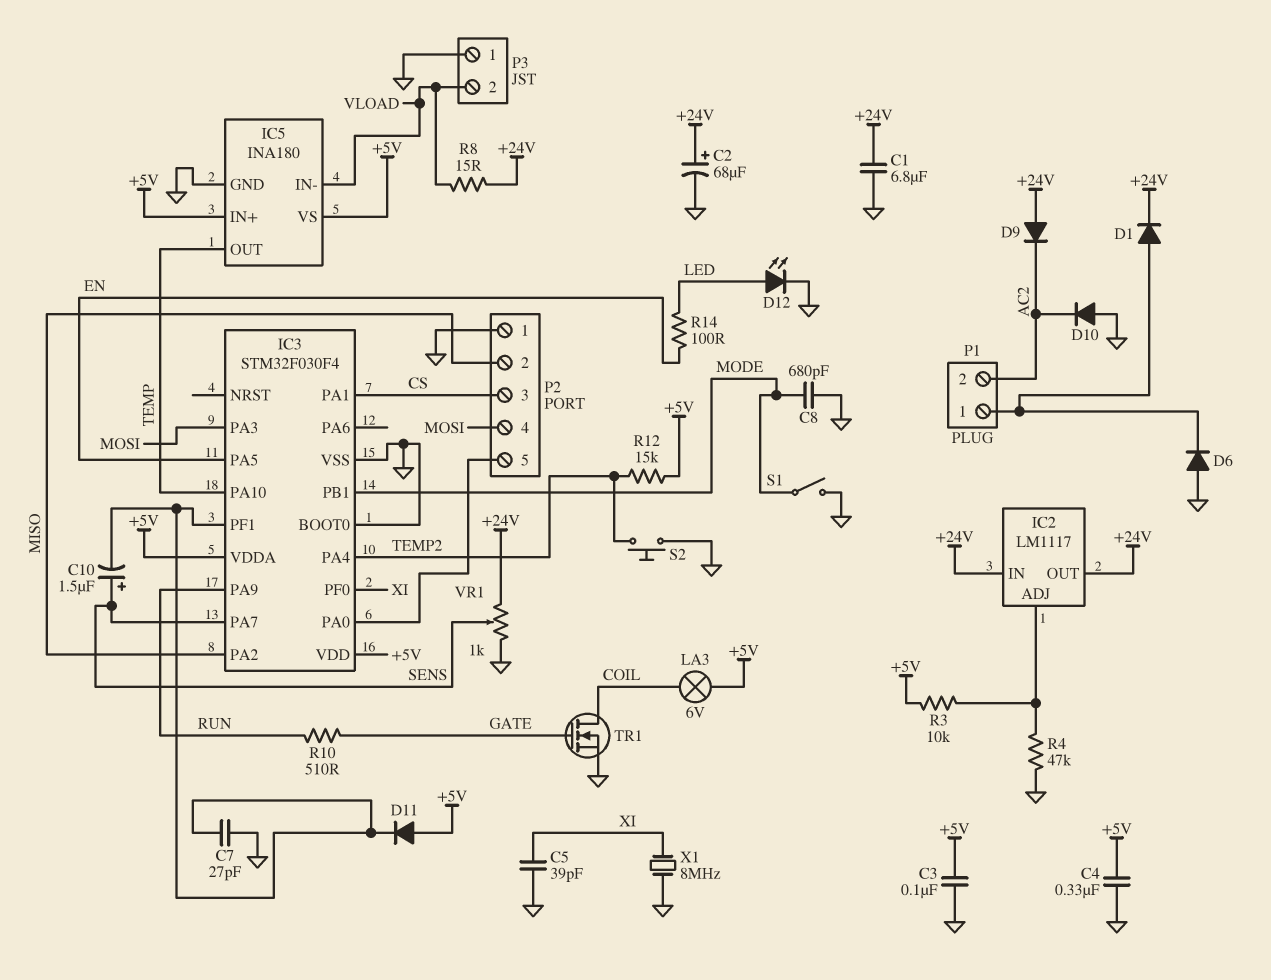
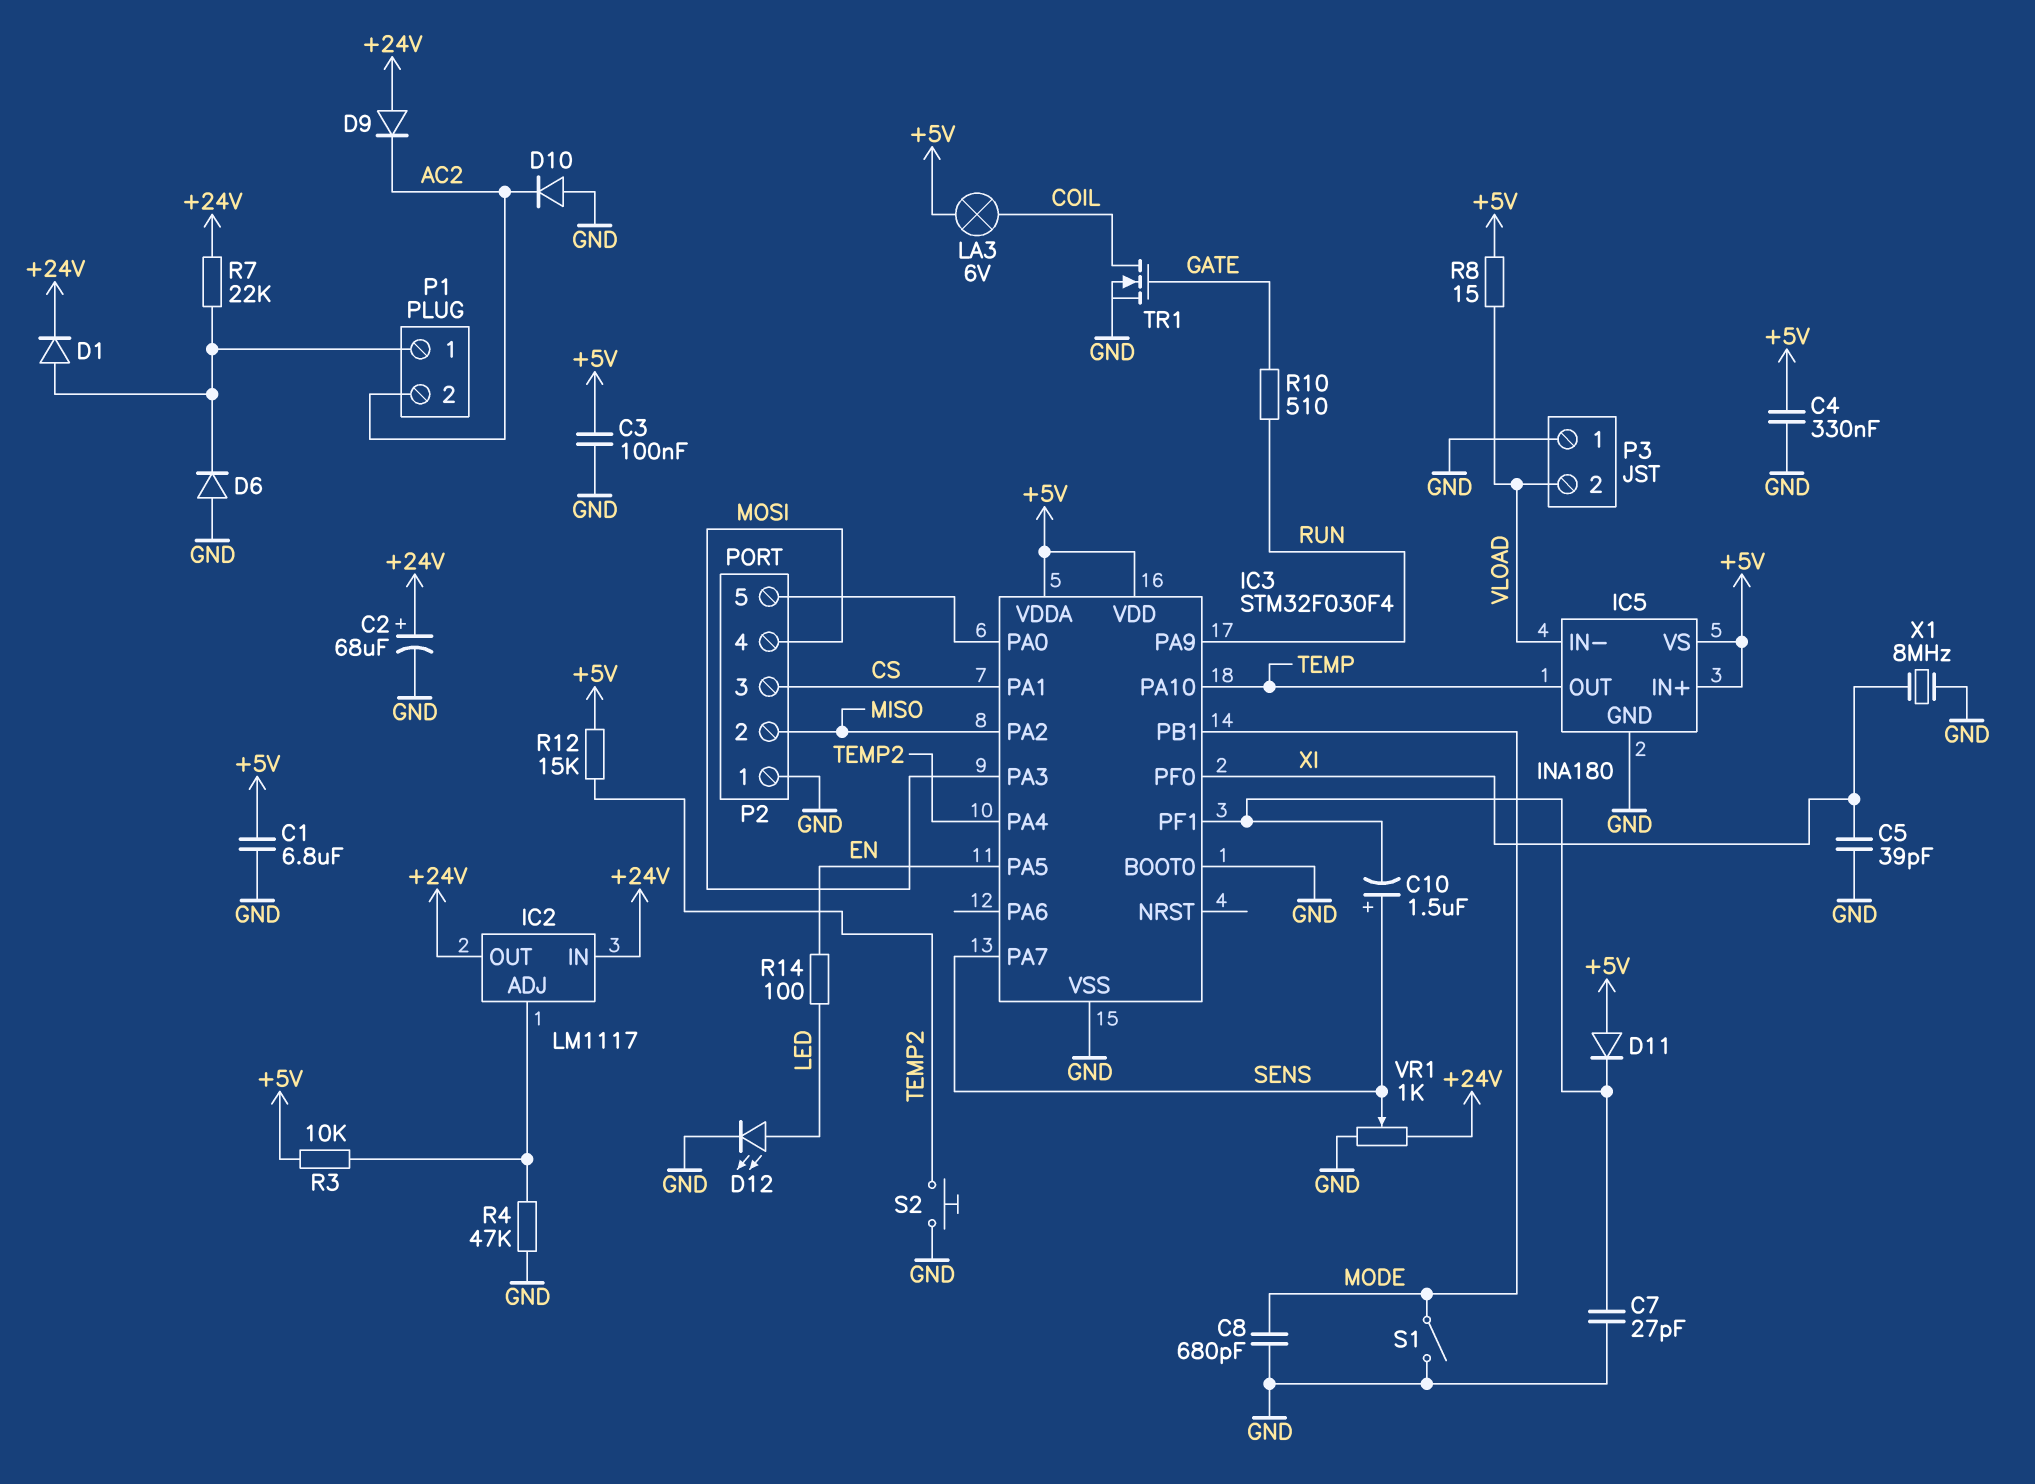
C1: 6.8uF (+24V, GND) -> 6.8uF (+5V, GND)
R7: none -> 22k (+24V, P1/1)
R8: 15 (+24V, VLOAD) -> 15 (+5V, VLOAD)

